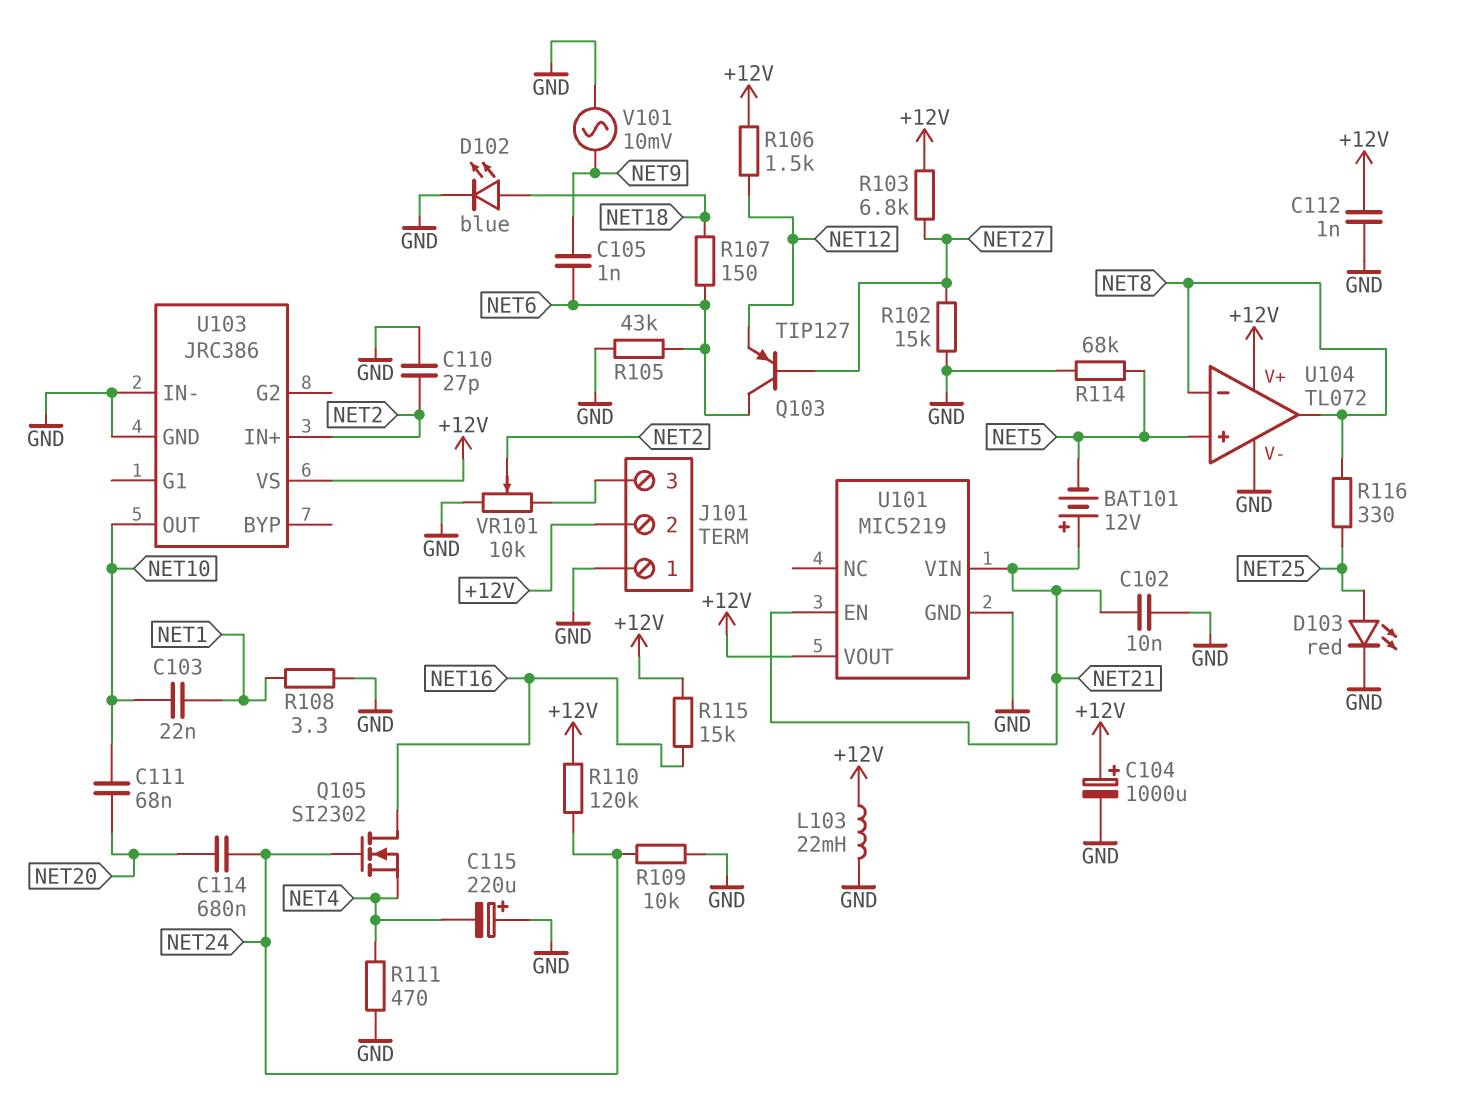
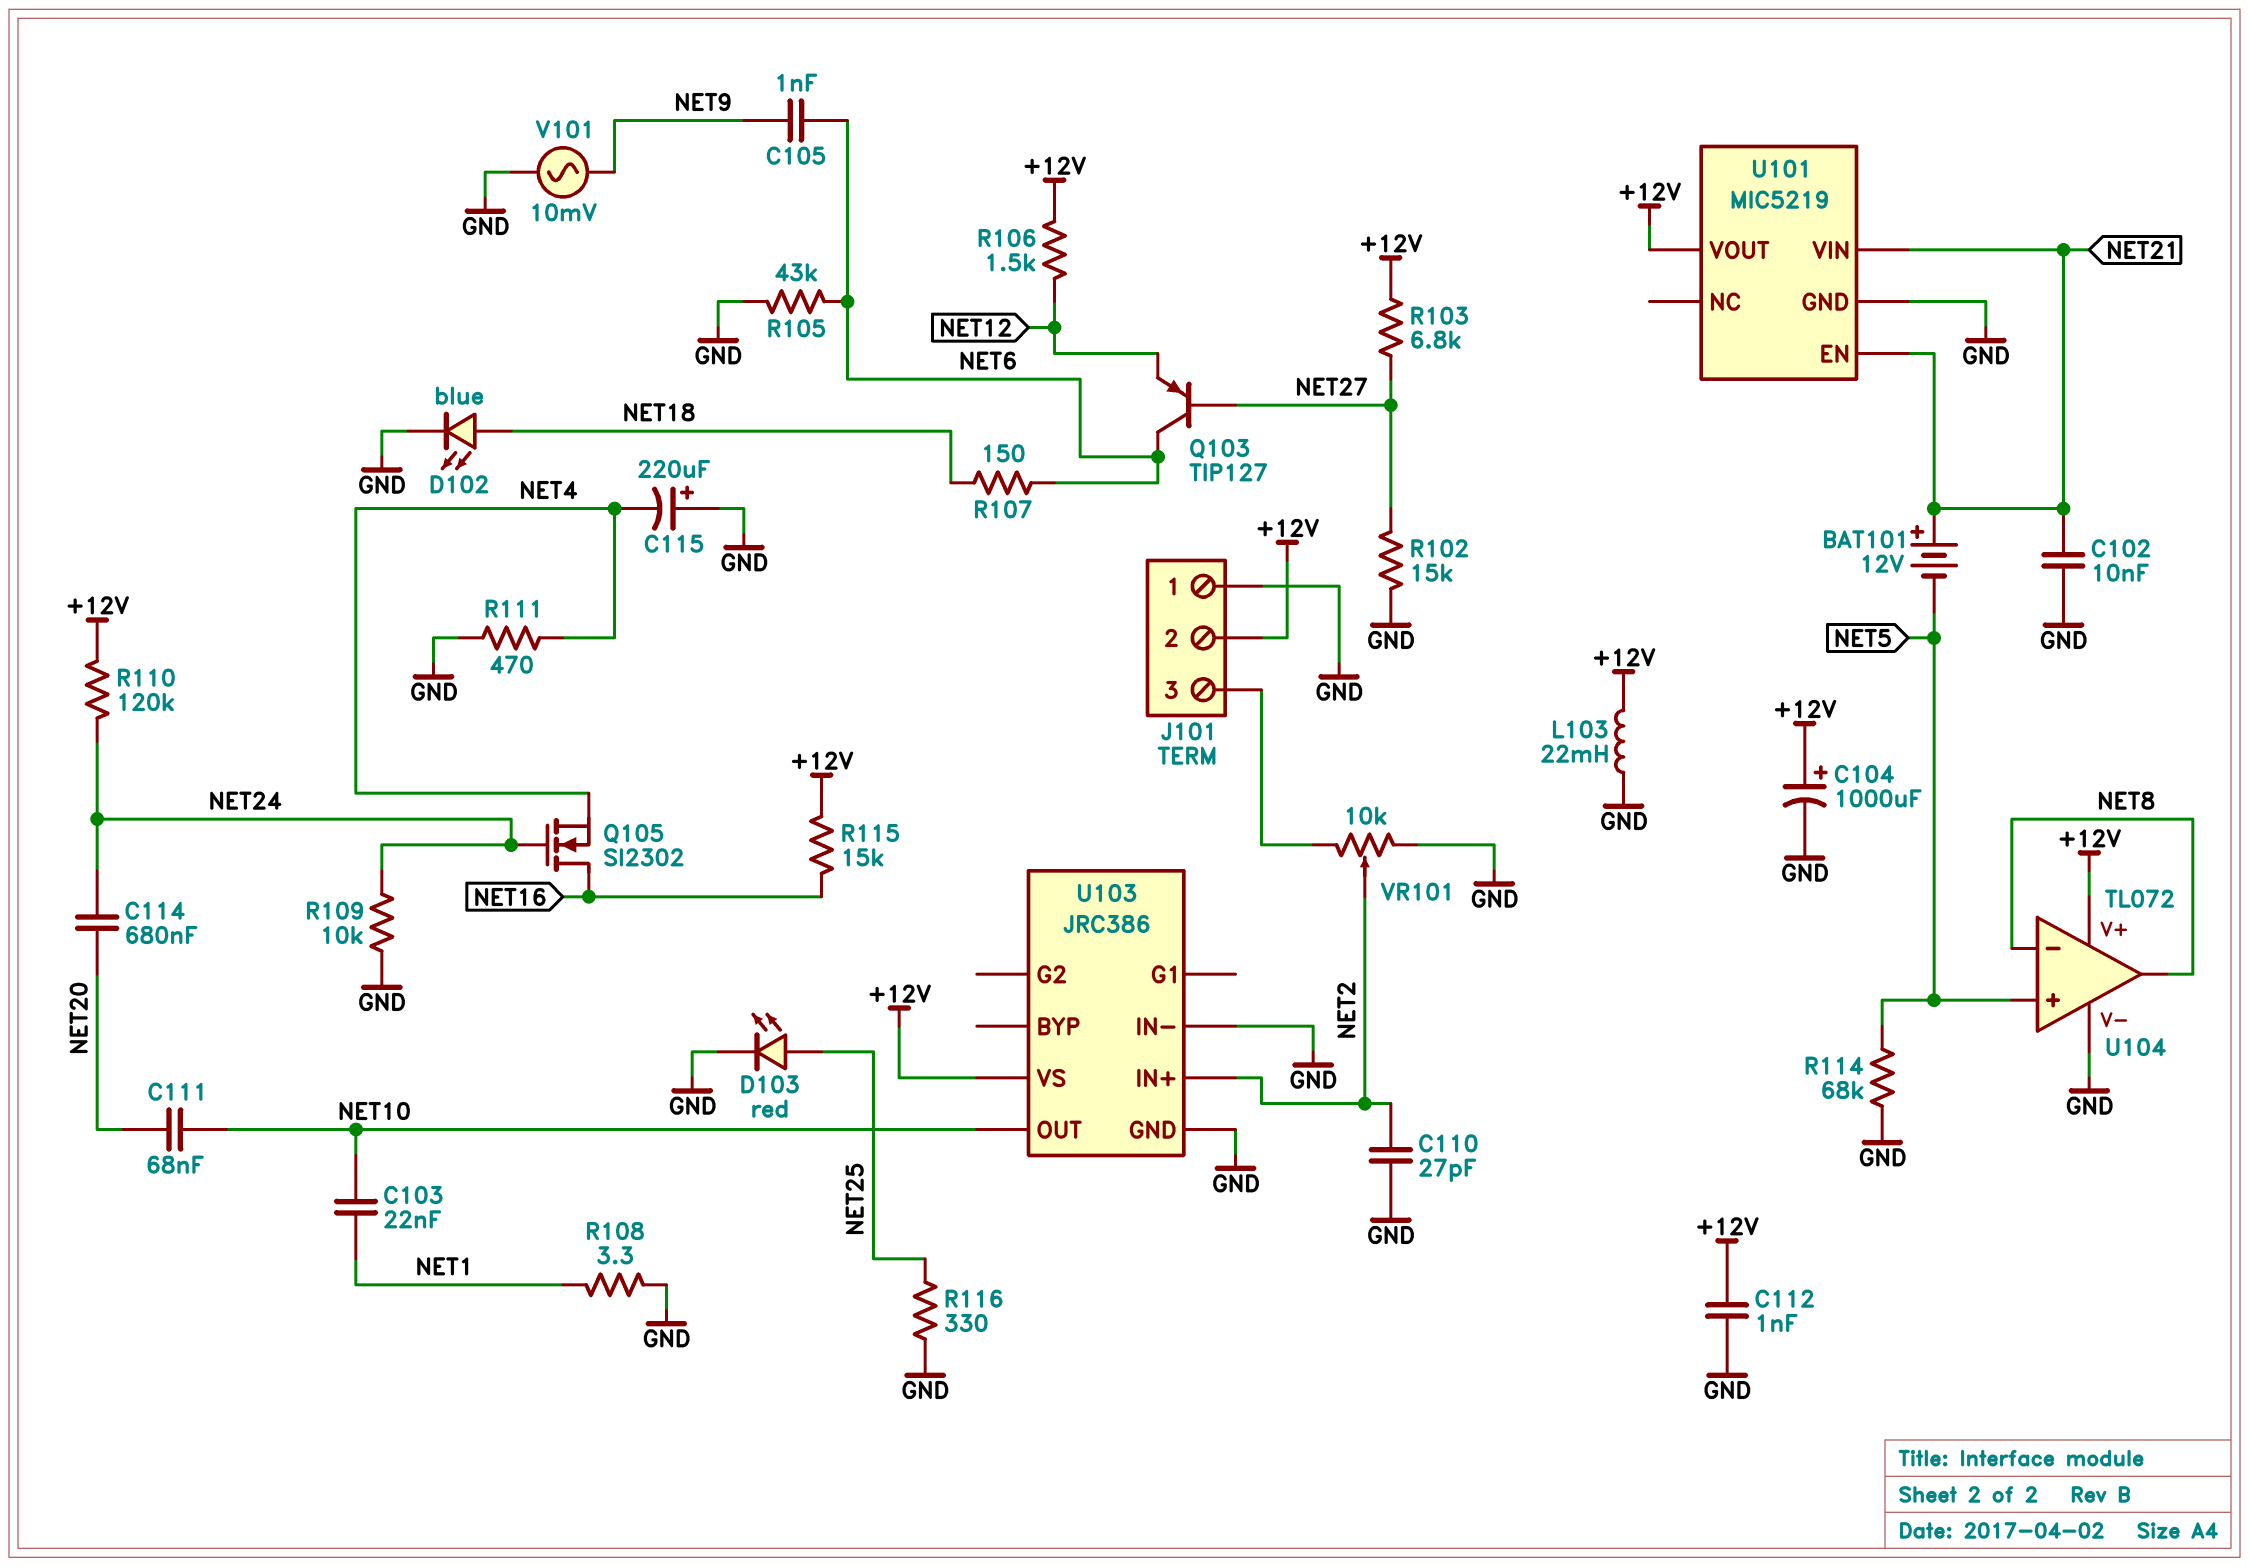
R116: 330 (NET8, NET25) -> 330 (GND, NET25)

